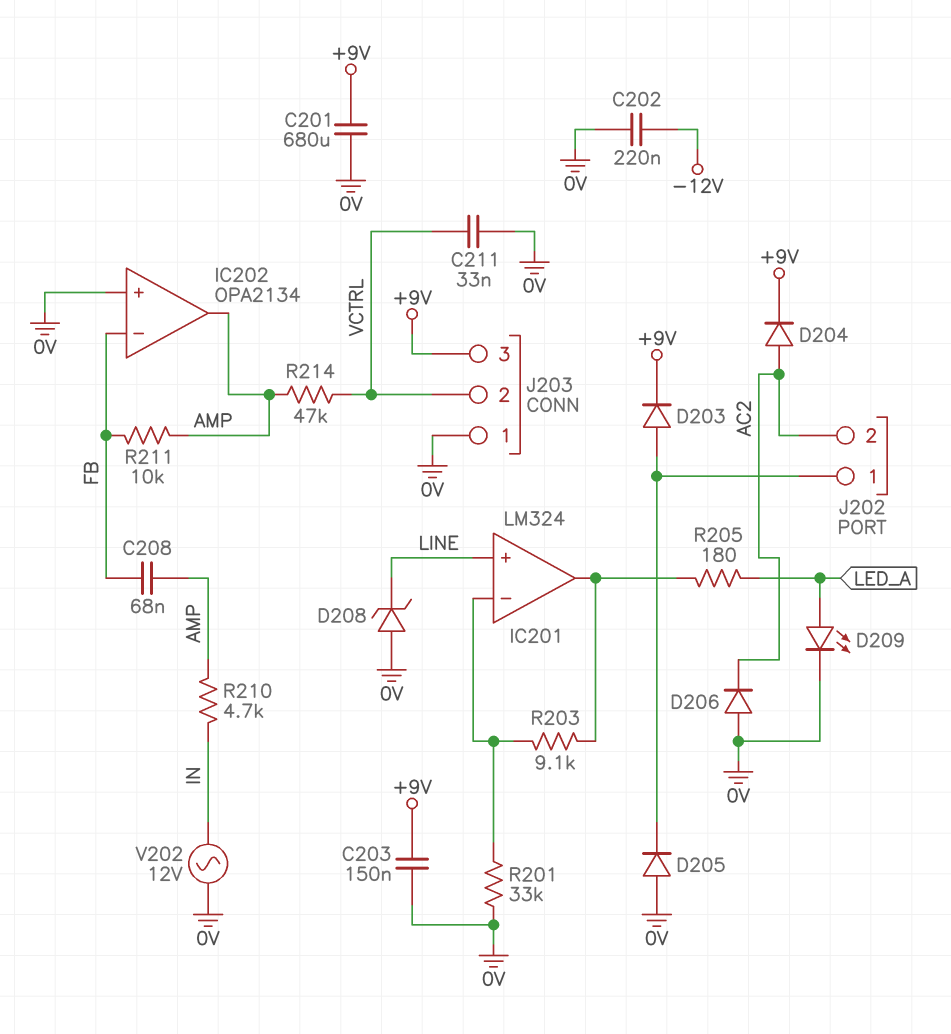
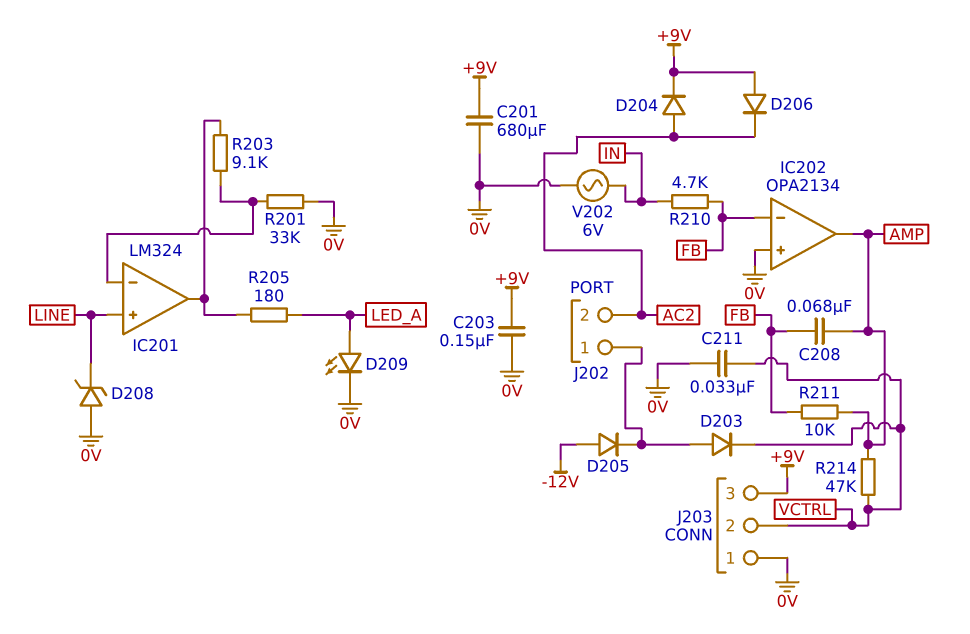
C202: 220nF (-12V, 0V) -> none
D203: diode (A J202/1, K +9V) -> diode (A J202/1, K VCTRL)
D205: diode (A 0V, K J202/1) -> diode (A -12V, K J202/1)
D206: diode (A 0V, K AC2) -> diode (A +9V, K AC2)
R210: 4.7k (AMP, IN) -> 4.7k (FB, IN)
V202: AC 12V (0V, IN) -> AC 6V (0V, IN)

